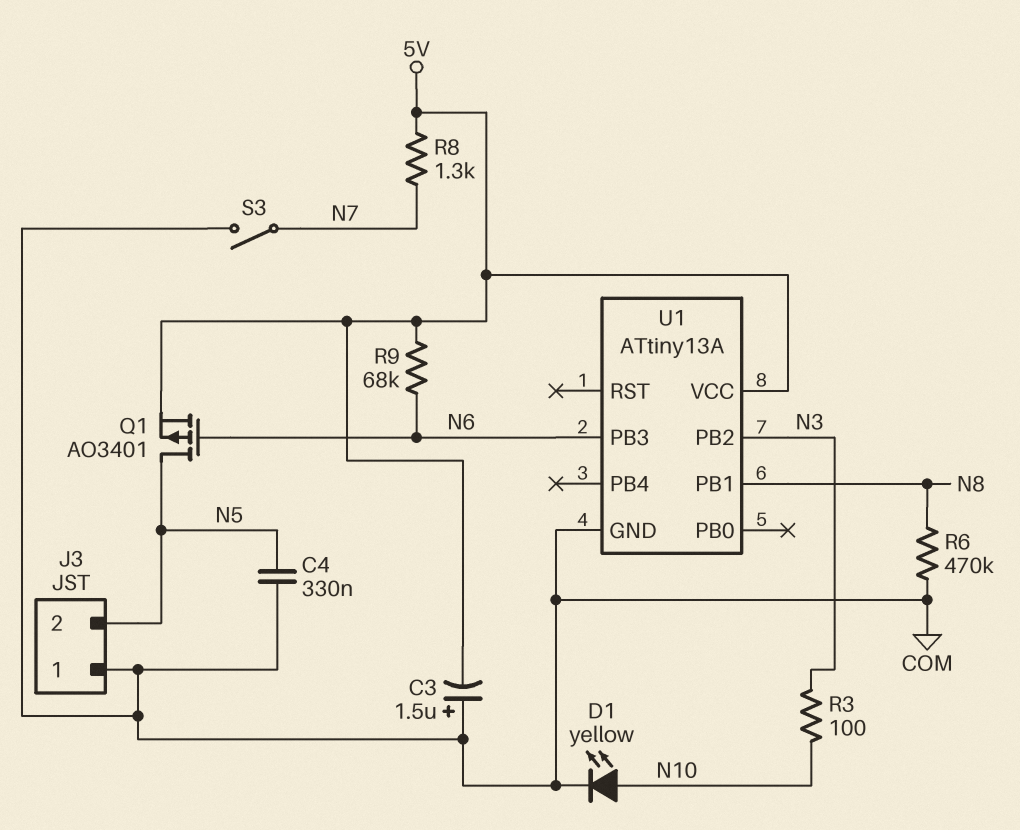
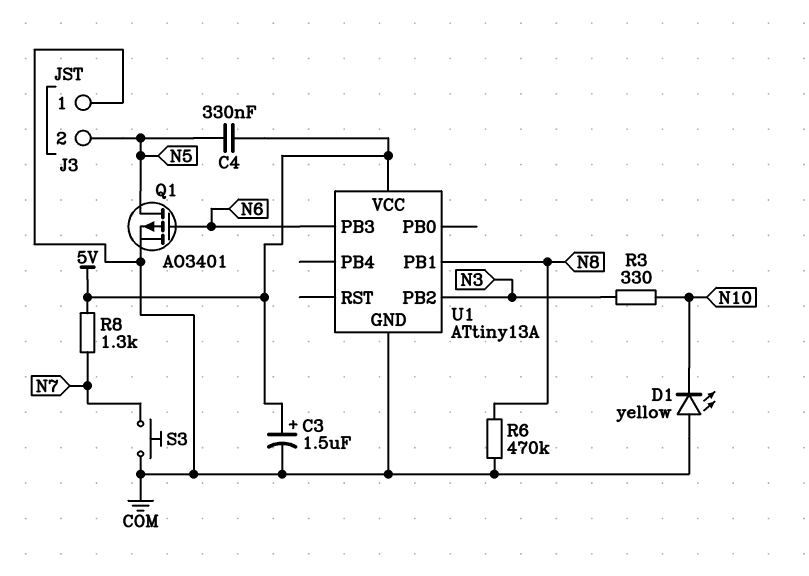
C3: 1.5uF (plus COM, minus 5V) -> 1.5uF (plus 5V, minus COM)
C4: 330nF (COM, N5) -> 330nF (5V, N5)
D1: LED yellow (A N10, K COM) -> LED yellow (A COM, K N10)
Q1: PMOS AO3401 (G N6, D N5, S 5V) -> PMOS AO3401 (G N6, D N5, S COM)
R3: 100 (N3, N10) -> 330 (N3, N10)
R9: 68k (5V, N6) -> none
S3: switch (COM, N7) -> button (COM, N7)

